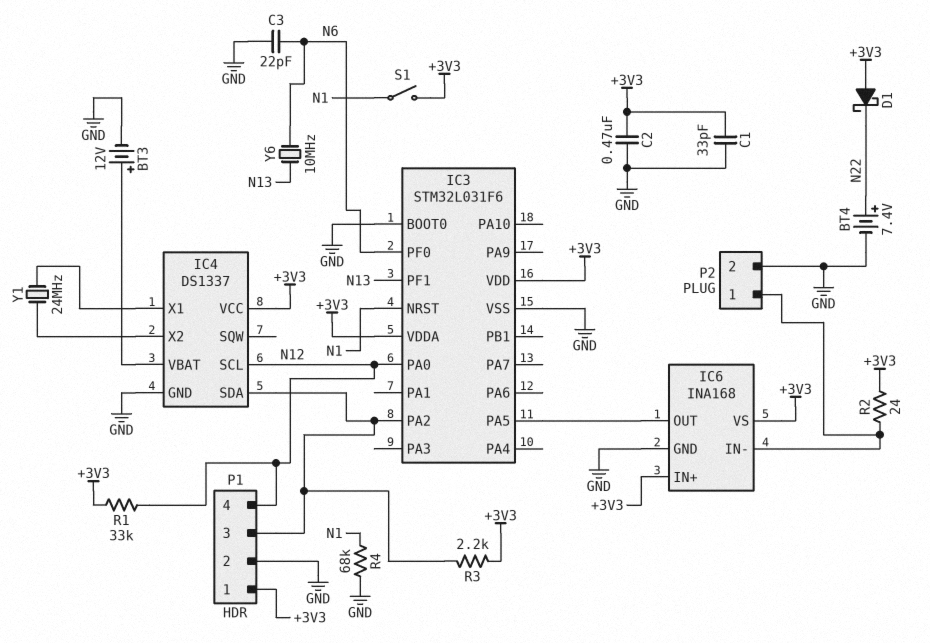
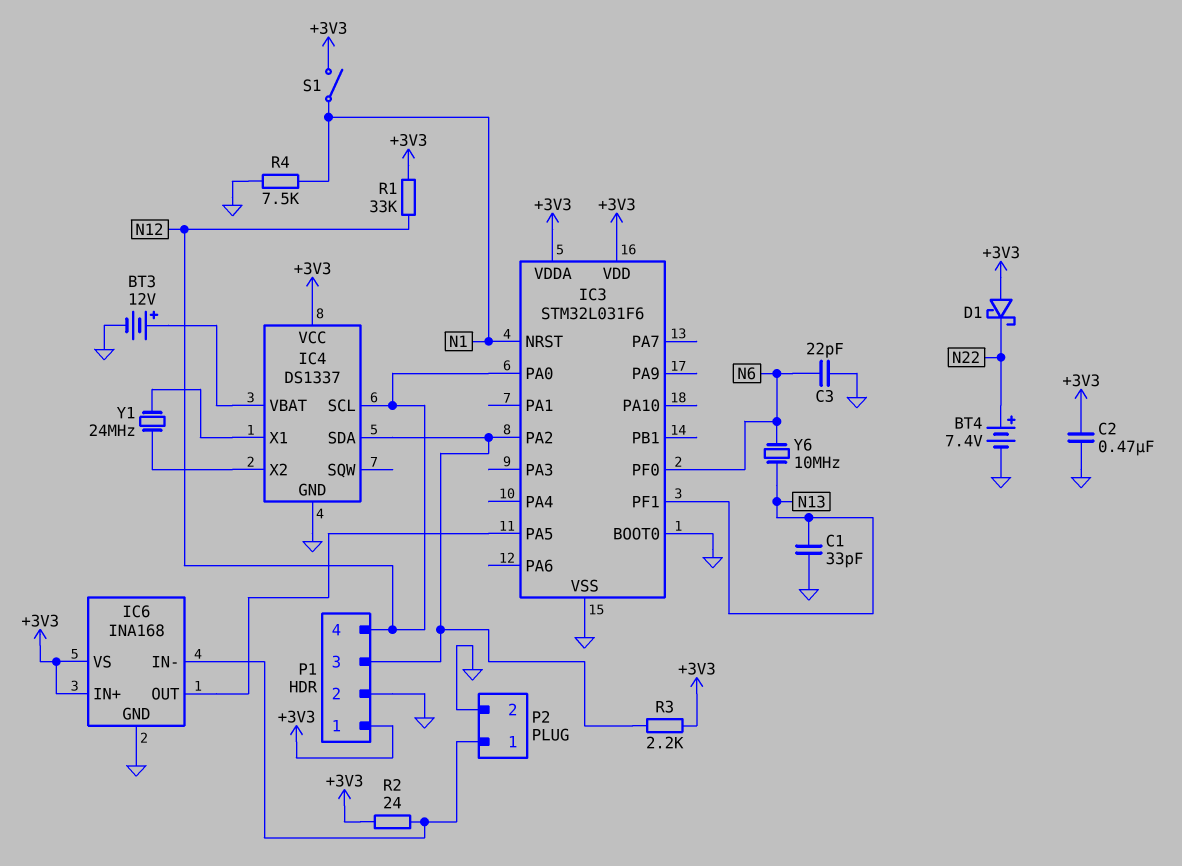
C1: 33pF (+3V3, GND) -> 33pF (GND, N13)
R4: 68k (GND, N1) -> 7.5k (GND, N1)

